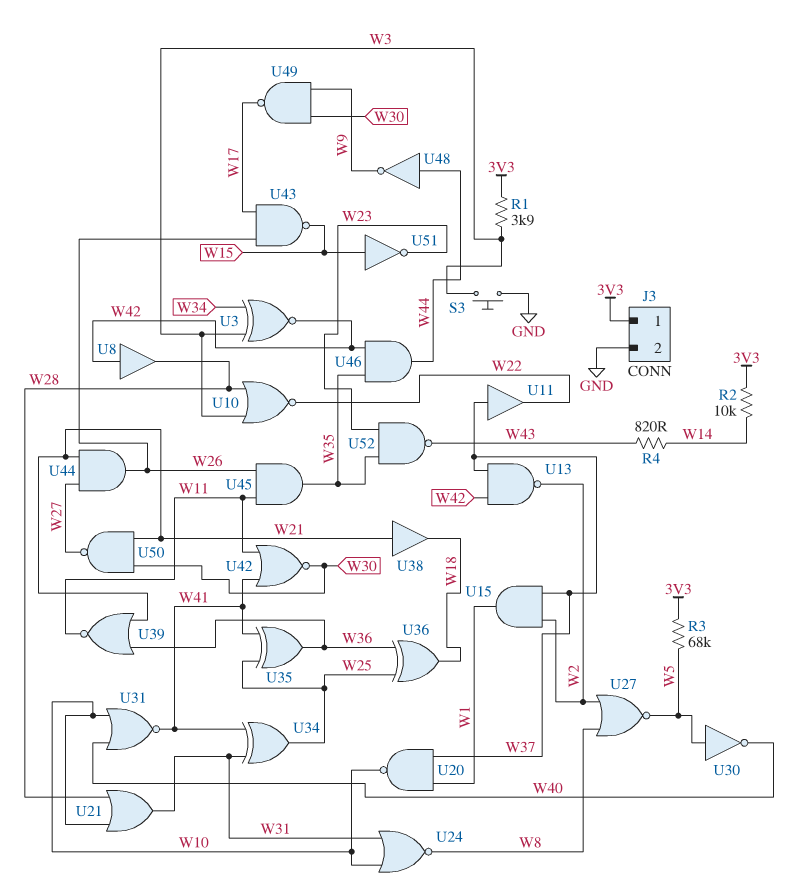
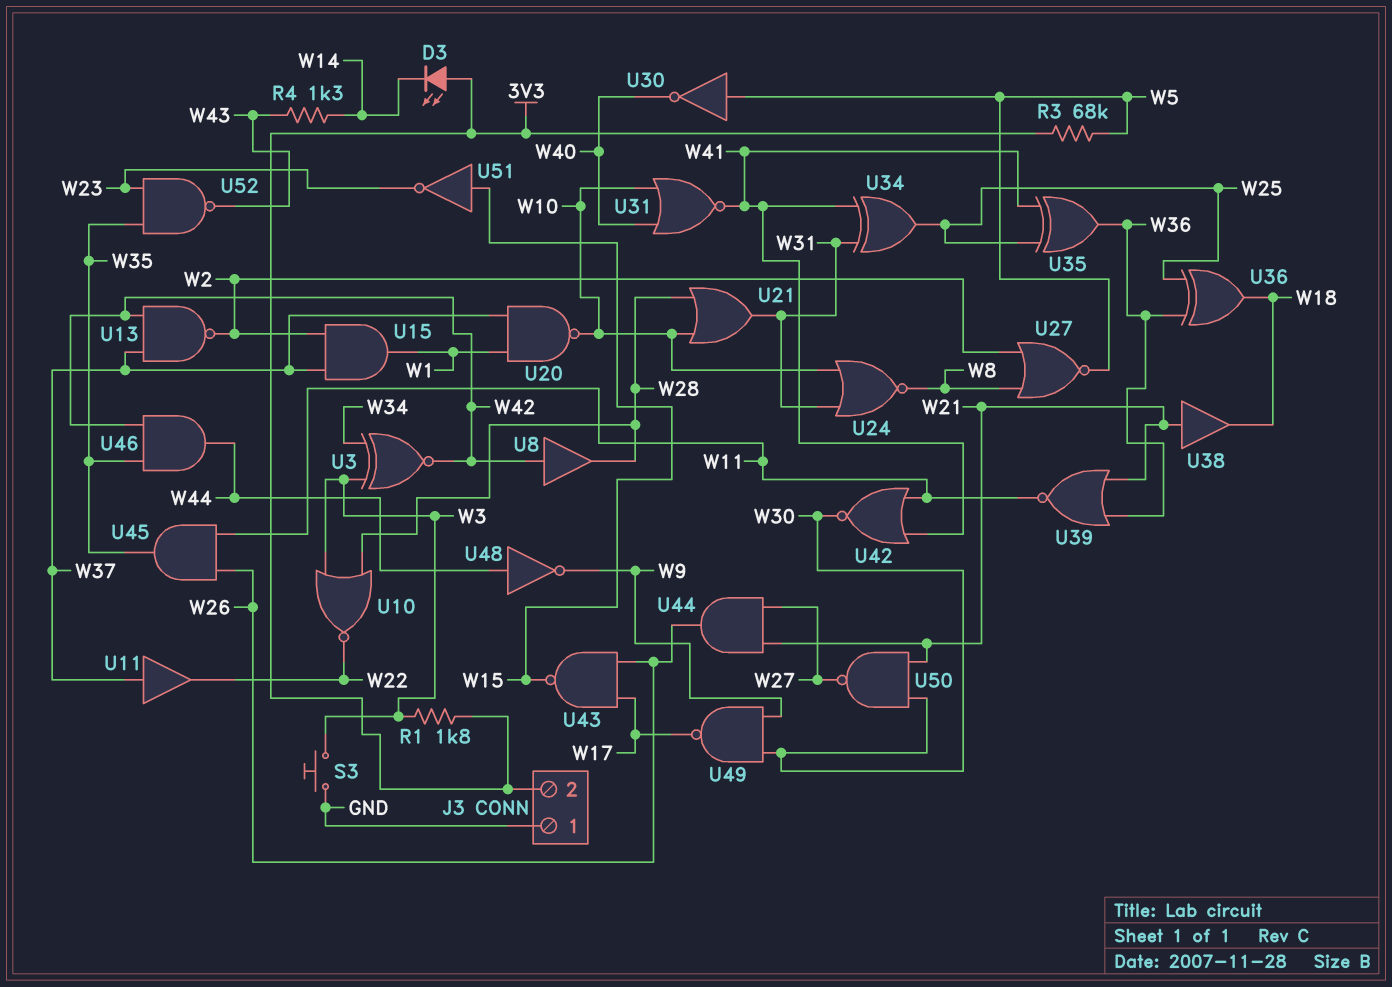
D3: none -> LED (A 3V3, K W14)
J3 pin 1: 3V3 -> GND
J3 pin 2: GND -> 3V3
R1: 3.9k (3V3, W3) -> 1.8k (3V3, W3)
R2: 10k (3V3, W14) -> none
R4: 820 (W14, W43) -> 1.3k (W14, W43)

